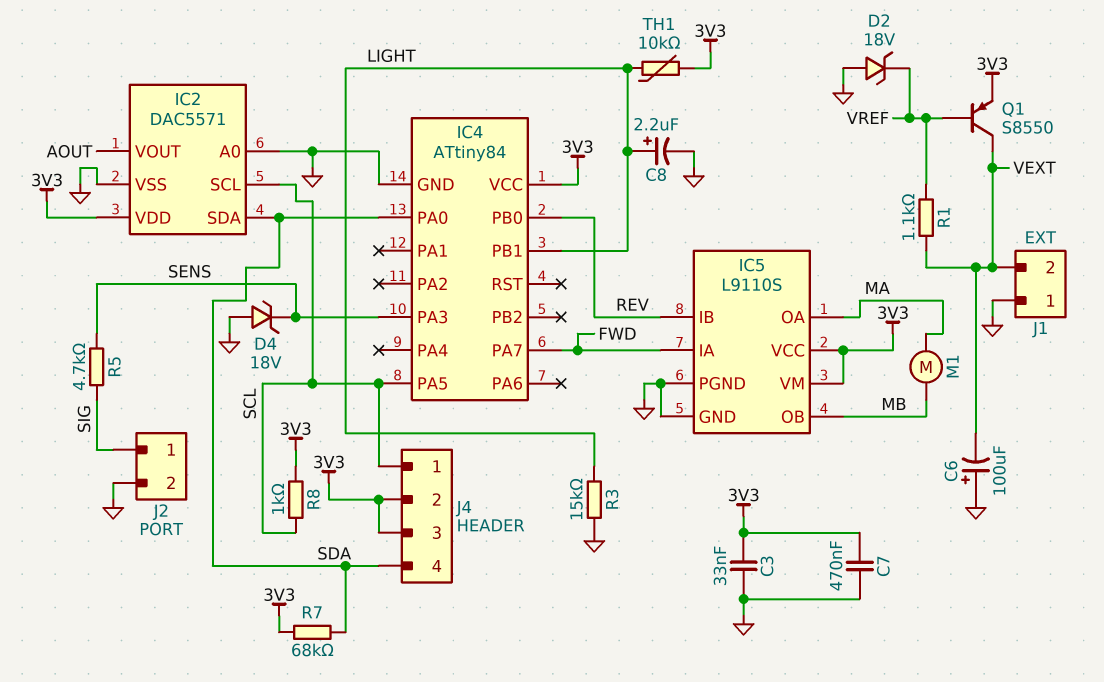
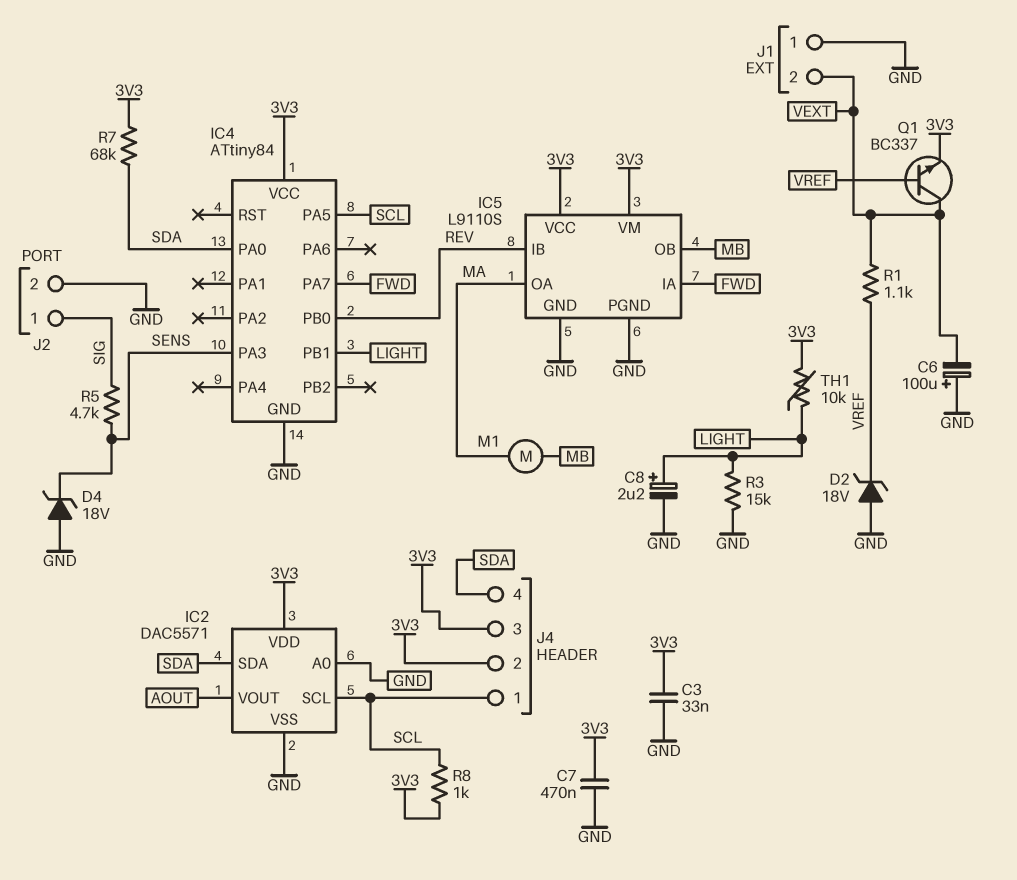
Q1: PNP S8550 (B VREF, C VEXT, E 3V3) -> NPN BC337 (B VREF, C VEXT, E 3V3)

